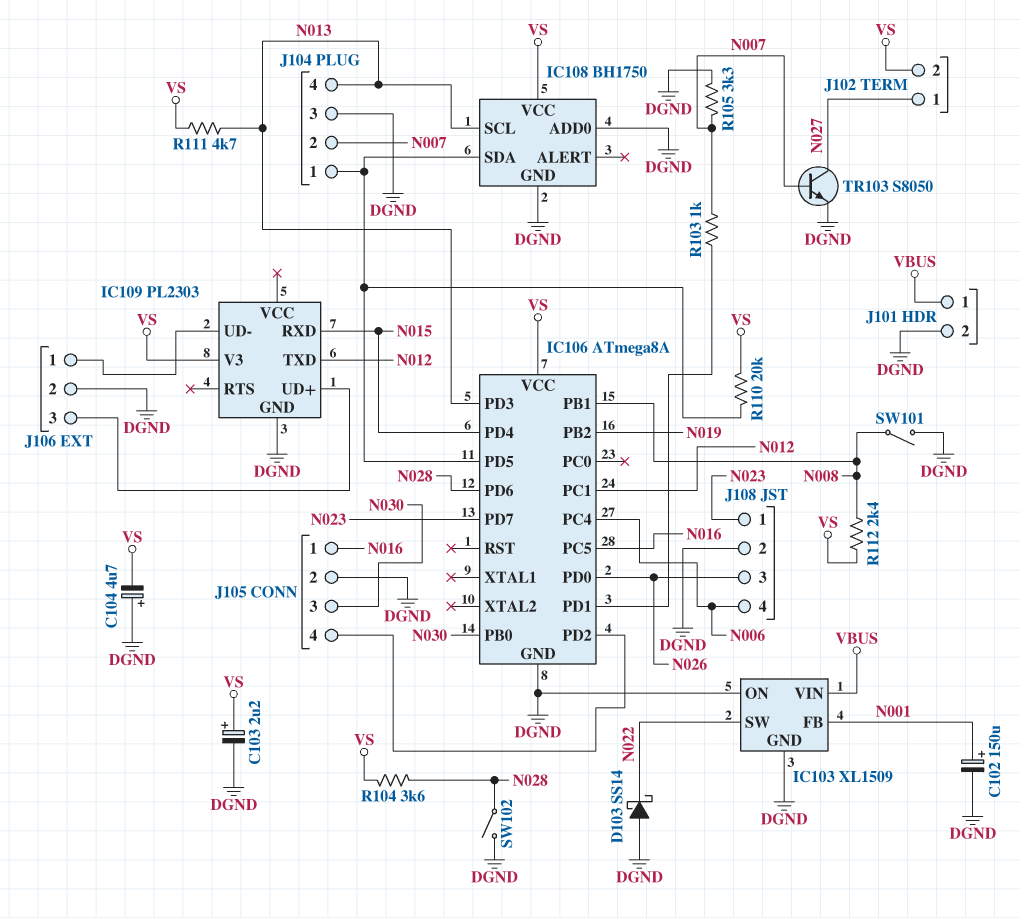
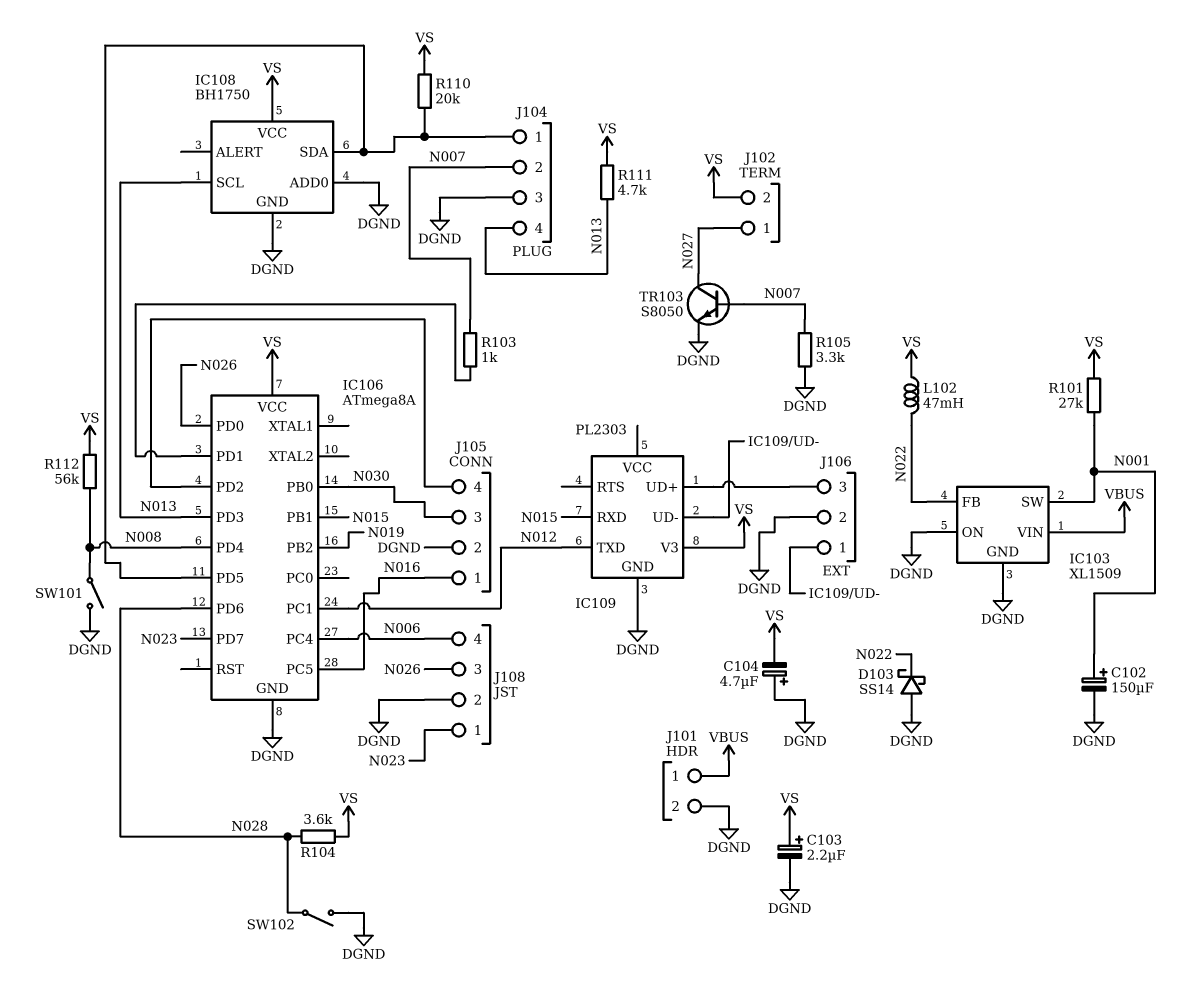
IC103 pin FB: N001 -> N022
IC103 pin SW: N022 -> N001
IC106 pin PB1: N008 -> N015
IC106 pin PD4: N015 -> N008
L102: none -> 47mH (N022, VS)
R101: none -> 27k (N001, VS)
R112: 2.4k (N008, VS) -> 56k (N008, VS)

